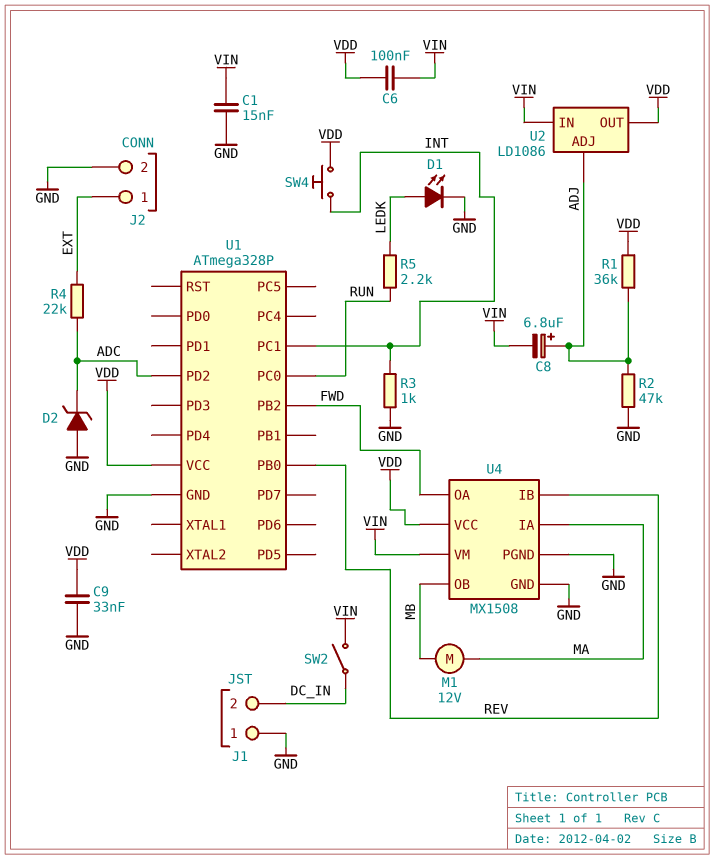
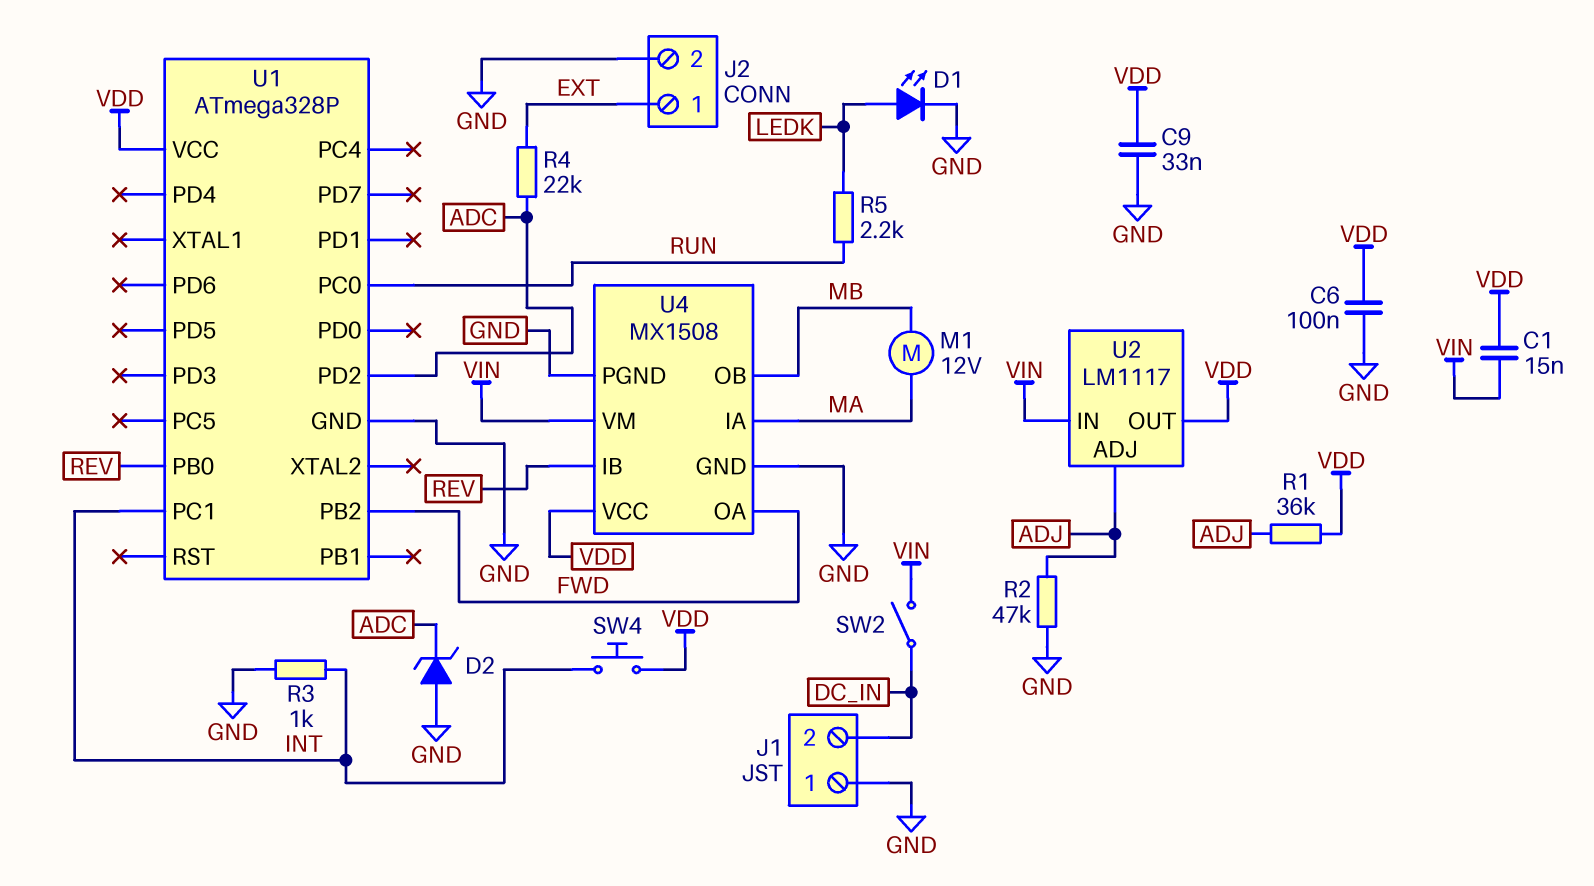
C1: 15nF (GND, VIN) -> 15nF (VDD, VIN)
C6: 100nF (VDD, VIN) -> 100nF (GND, VDD)
C8: 6.8uF (plus ADJ, minus VIN) -> none
U2: LD1086 -> LM1117

